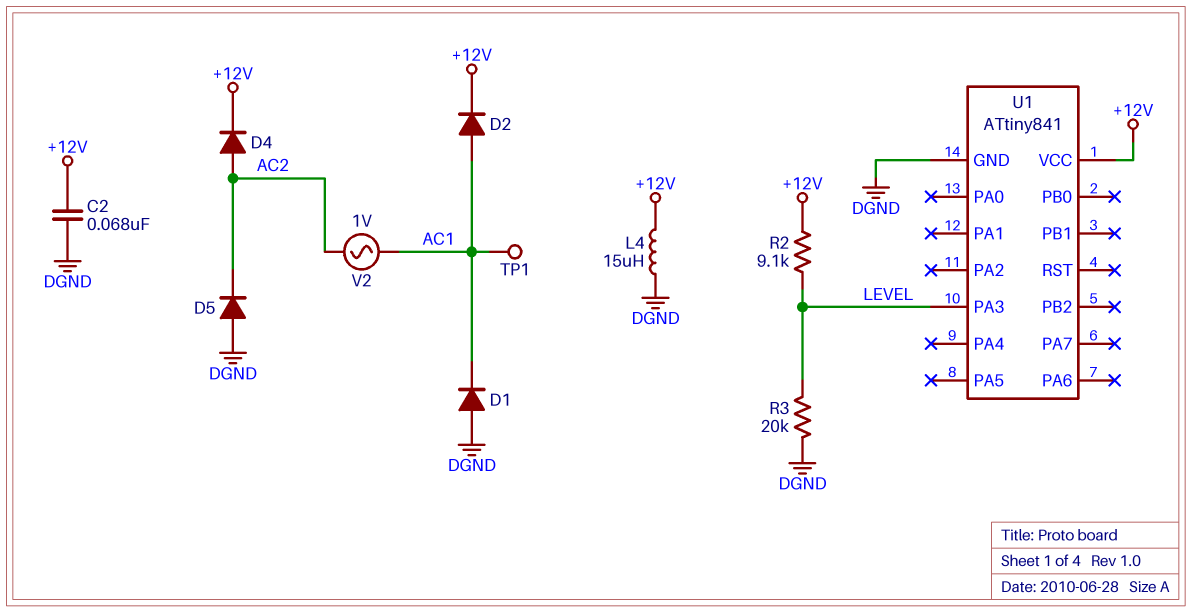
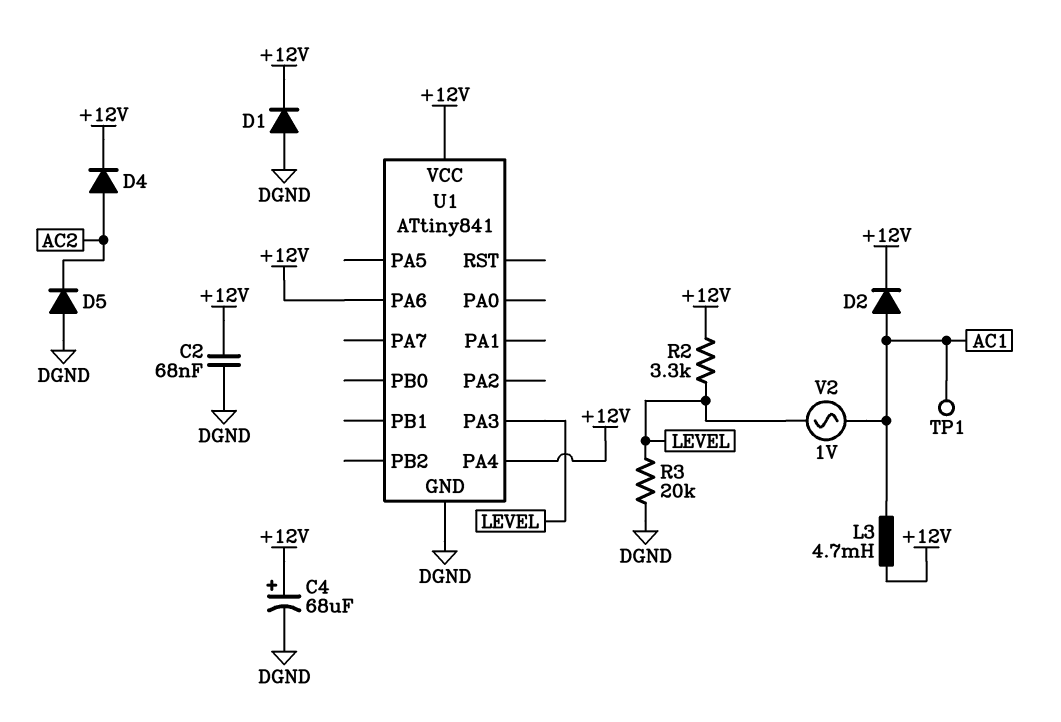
C4: none -> 68uF (plus +12V, minus DGND)
D1: diode (A DGND, K AC1) -> diode (A DGND, K +12V)
L3: none -> 4.7mH (+12V, AC1)
L4: 15uH (+12V, DGND) -> none
R2: 9.1k (+12V, LEVEL) -> 3.3k (+12V, LEVEL)
U1 pin PA4: none -> +12V
U1 pin PA6: none -> +12V
V2: AC 1V (AC1, AC2) -> AC 1V (AC1, LEVEL)

